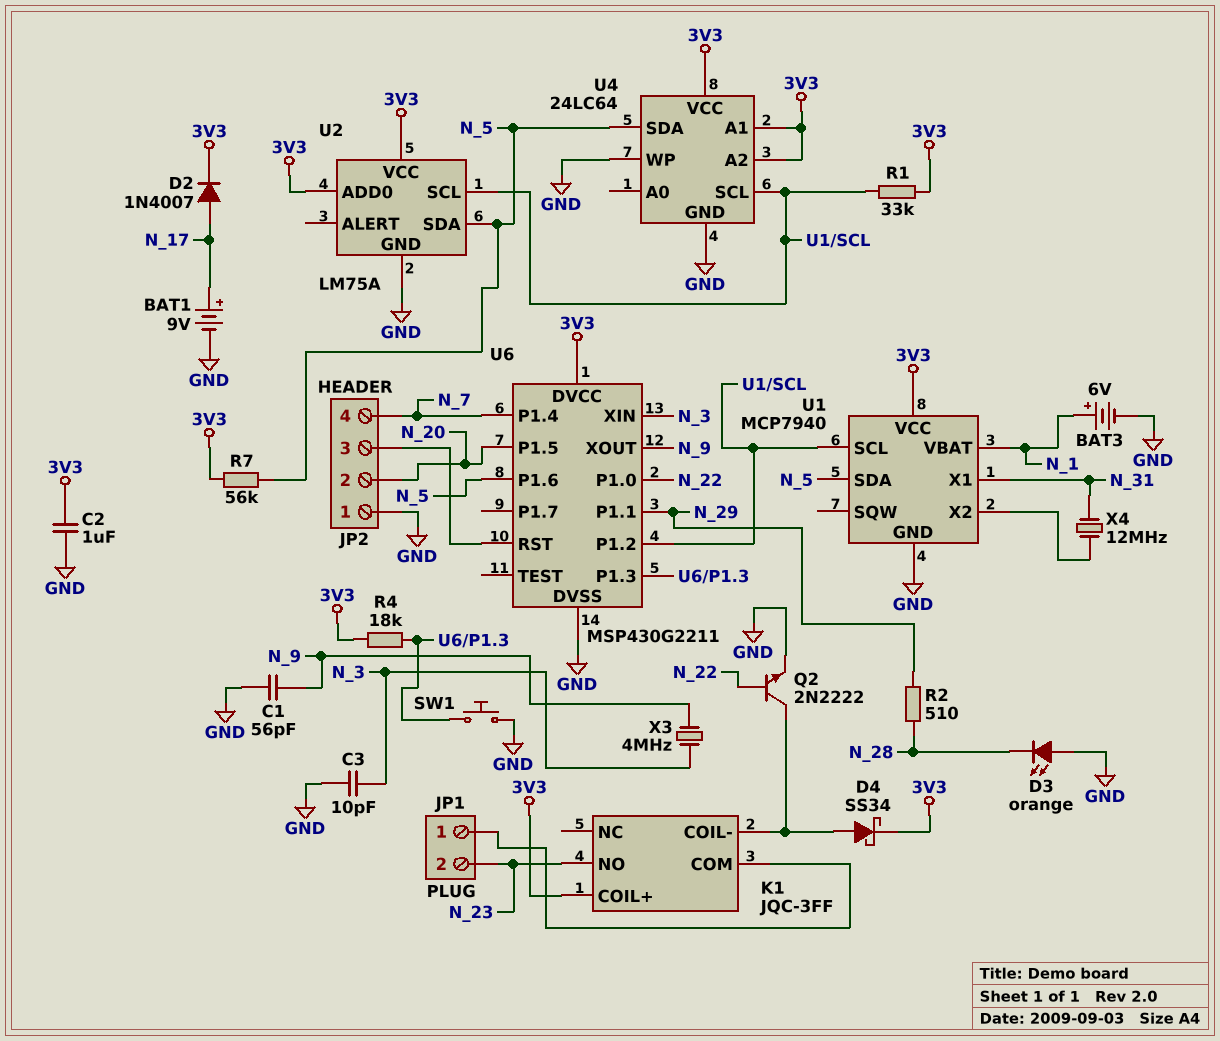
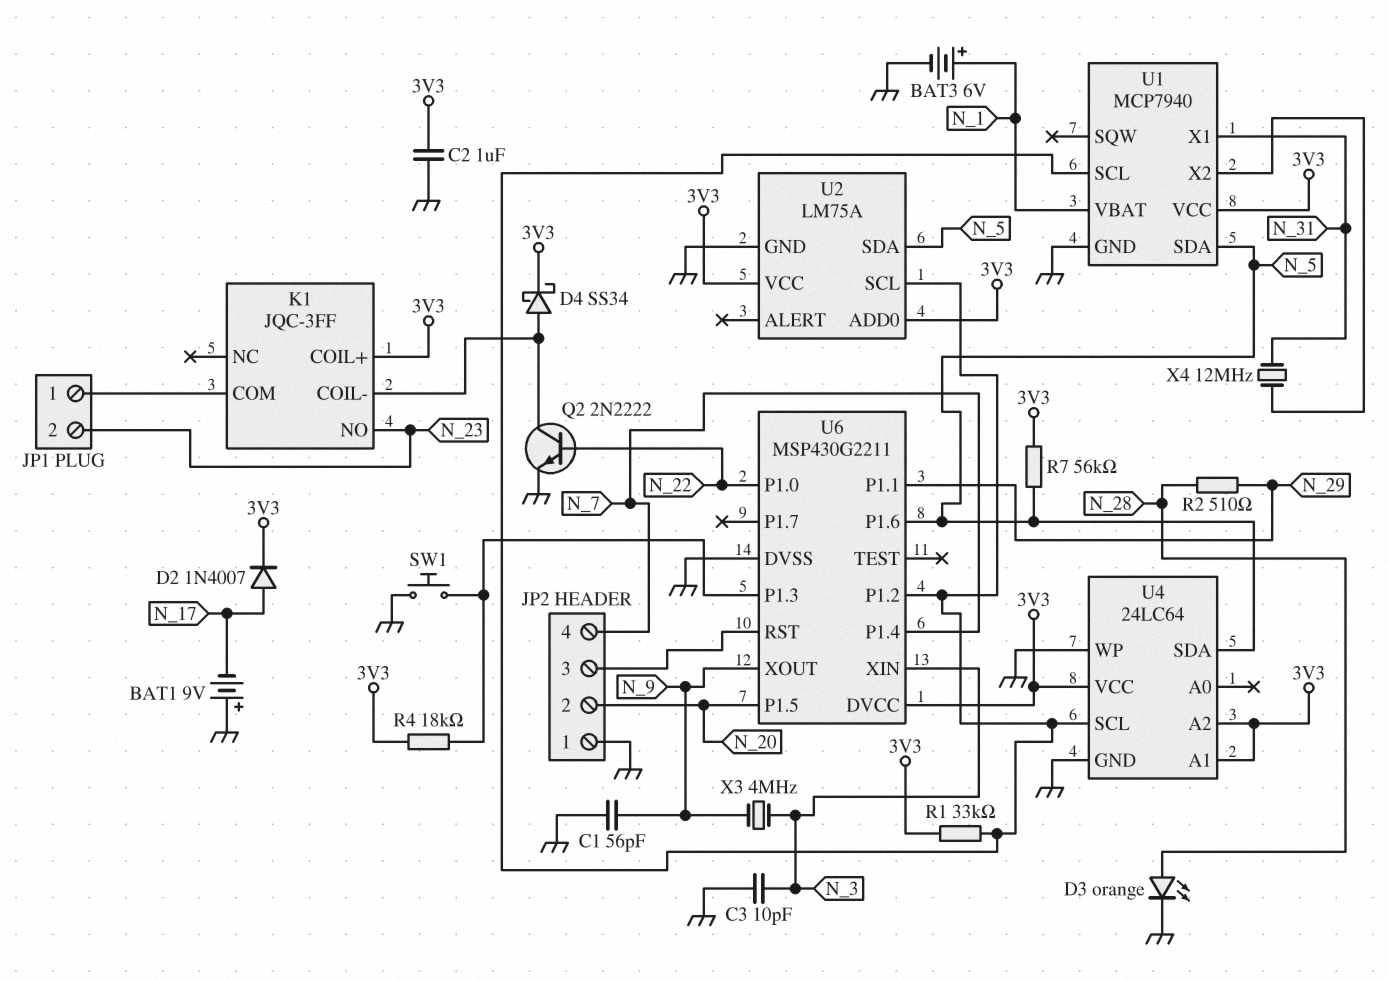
BAT1: 9V (plus N_17, minus GND) -> 9V (plus GND, minus N_17)
D3: LED orange (A GND, K N_28) -> LED orange (A N_28, K GND)

